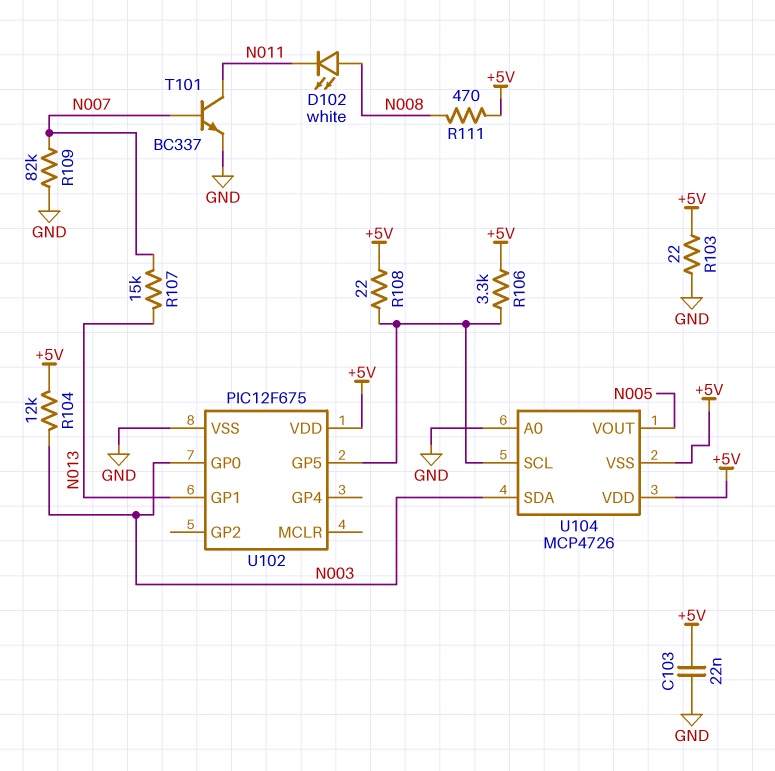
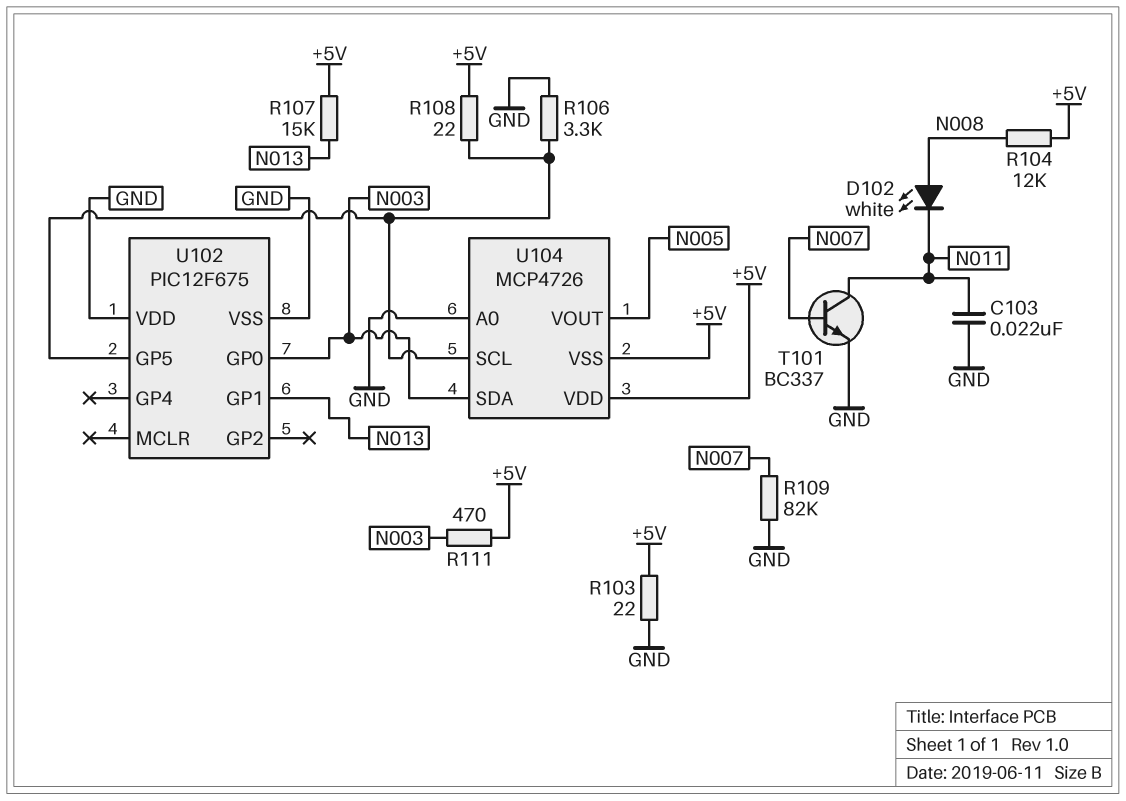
C103: 22nF (+5V, GND) -> 22nF (GND, N011)
R104: 12k (+5V, N003) -> 12k (+5V, N008)
R106: 3.3k (+5V, U102/GP5) -> 3.3k (GND, U102/GP5)
R107: 15k (N007, N013) -> 15k (+5V, N013)
R111: 470 (+5V, N008) -> 470 (+5V, N003)
U102 pin VDD: +5V -> GND

